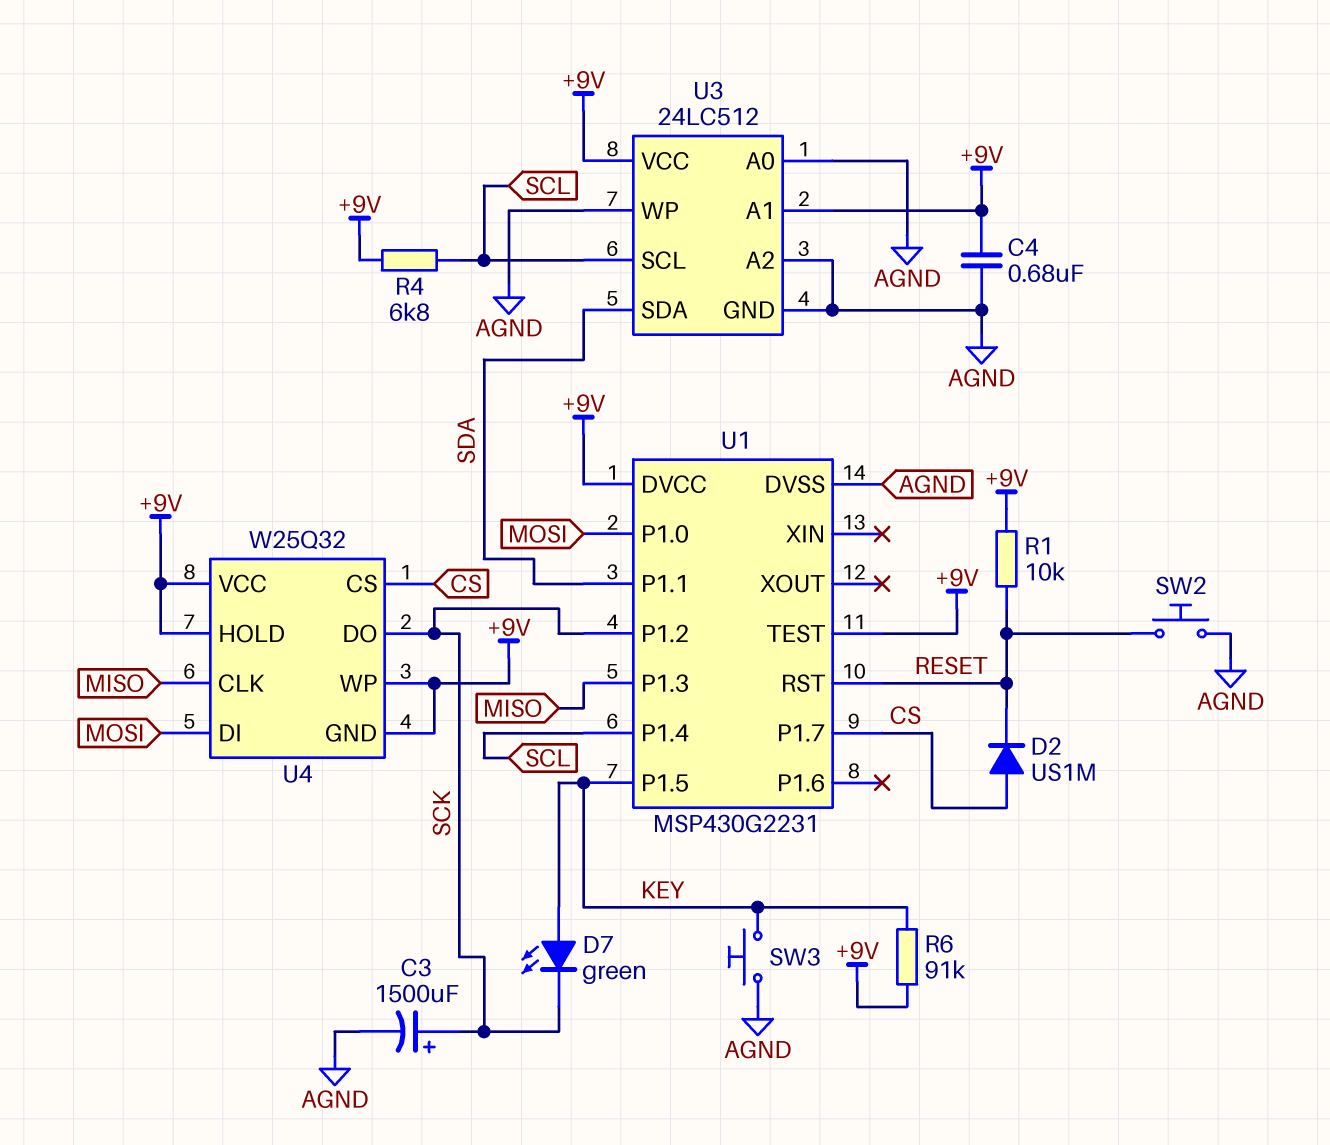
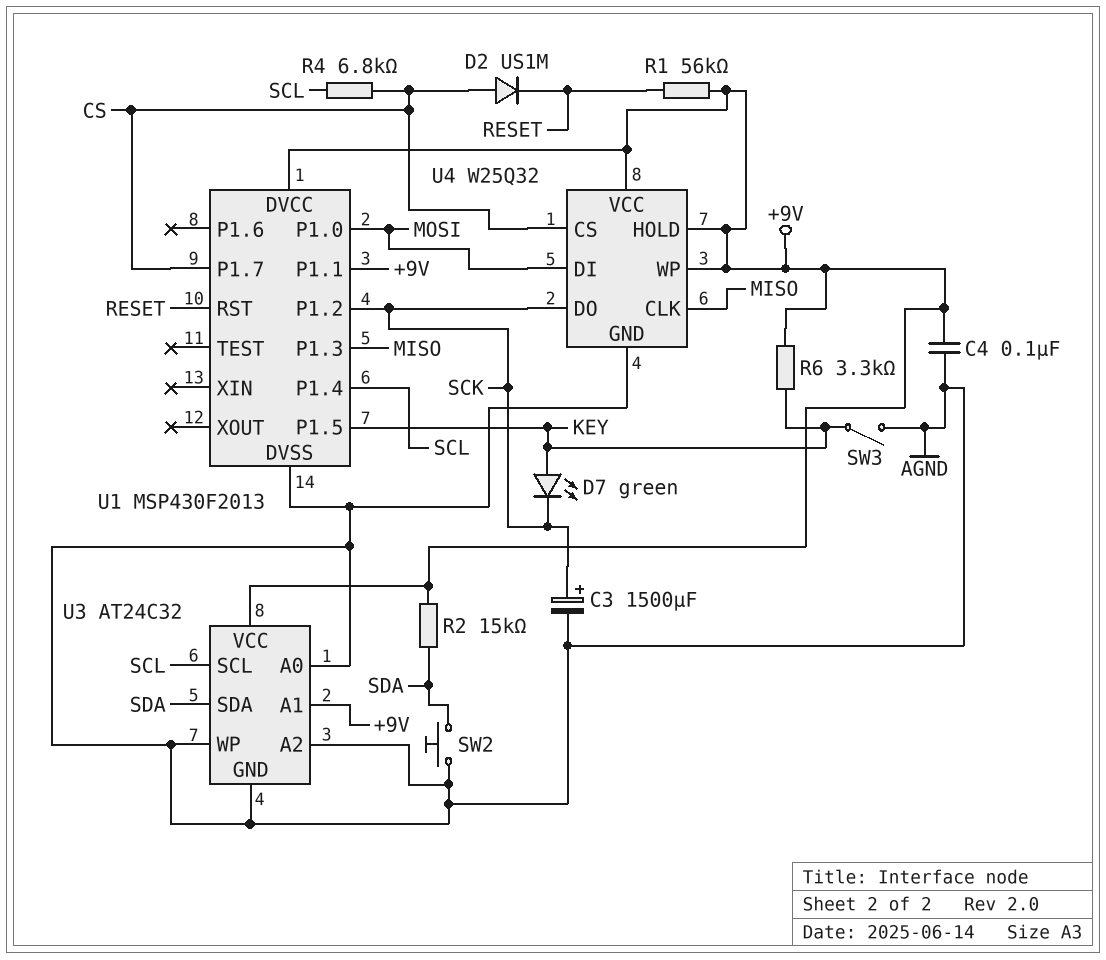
C4: 680nF (+9V, AGND) -> 100nF (+9V, AGND)
R1: 10k (+9V, RESET) -> 56k (+9V, RESET)
R2: none -> 15k (+9V, SDA)
R4: 6.8k (+9V, SCL) -> 6.8k (CS, SCL)
R6: 91k (+9V, KEY) -> 3.3k (+9V, KEY)
SW2: button (AGND, RESET) -> button (AGND, SDA)
SW3: button (AGND, KEY) -> switch (AGND, KEY)
U1: MSP430G2231 -> MSP430F2013
U1 pin P1.1: SDA -> +9V
U1 pin TEST: +9V -> none
U3: 24LC512 -> AT24C32
U4 pin GND: +9V -> AGND

